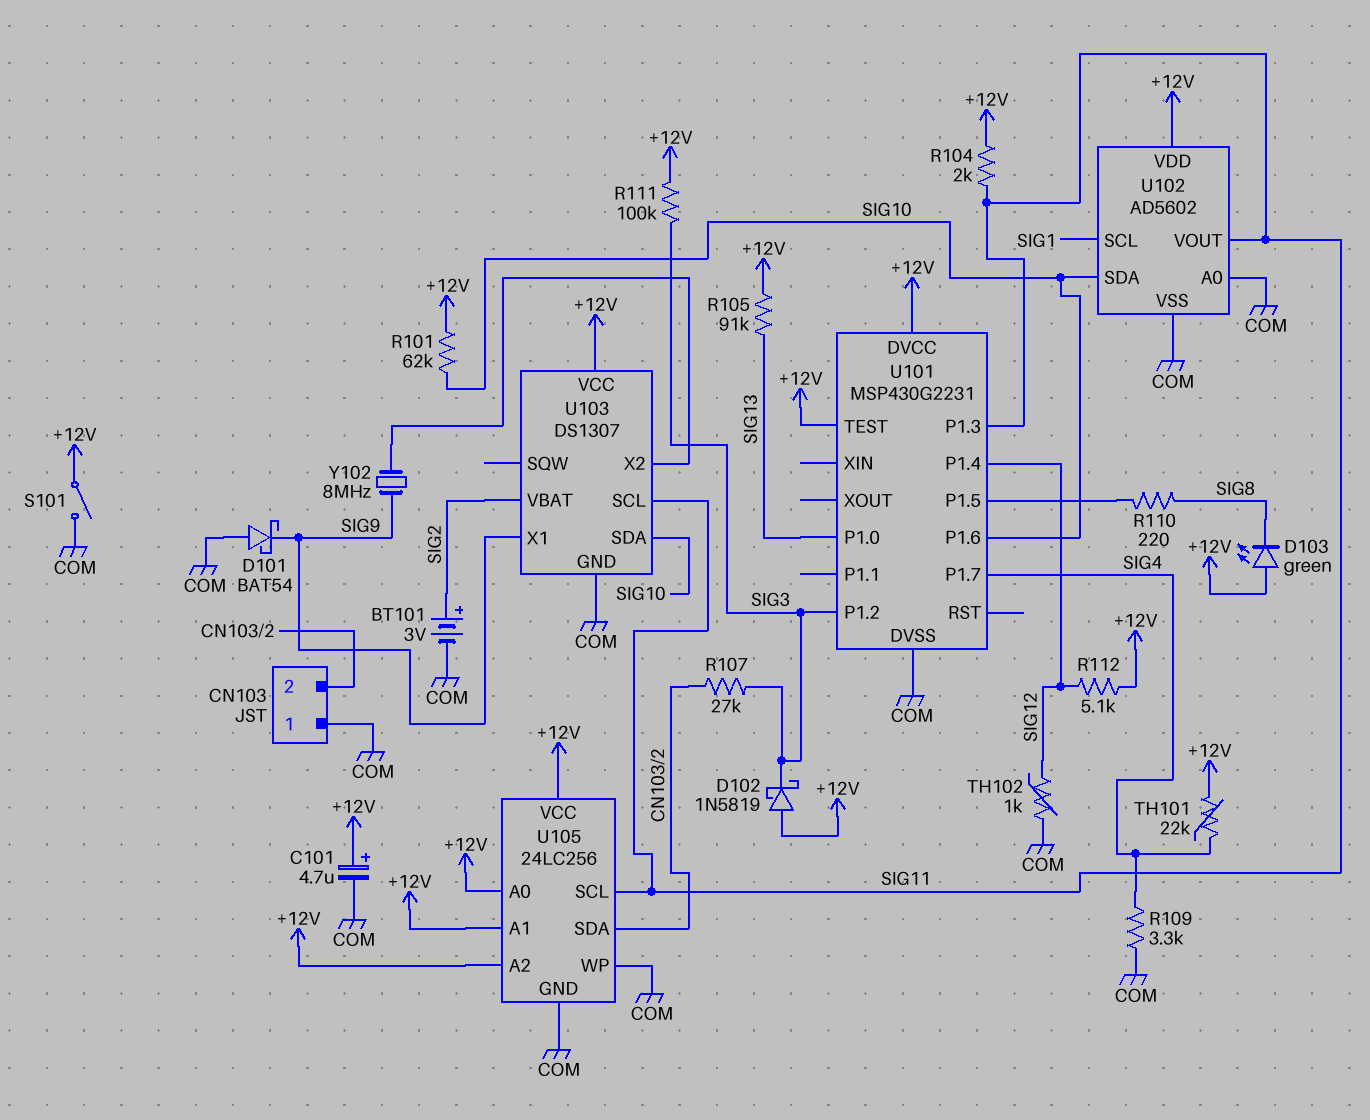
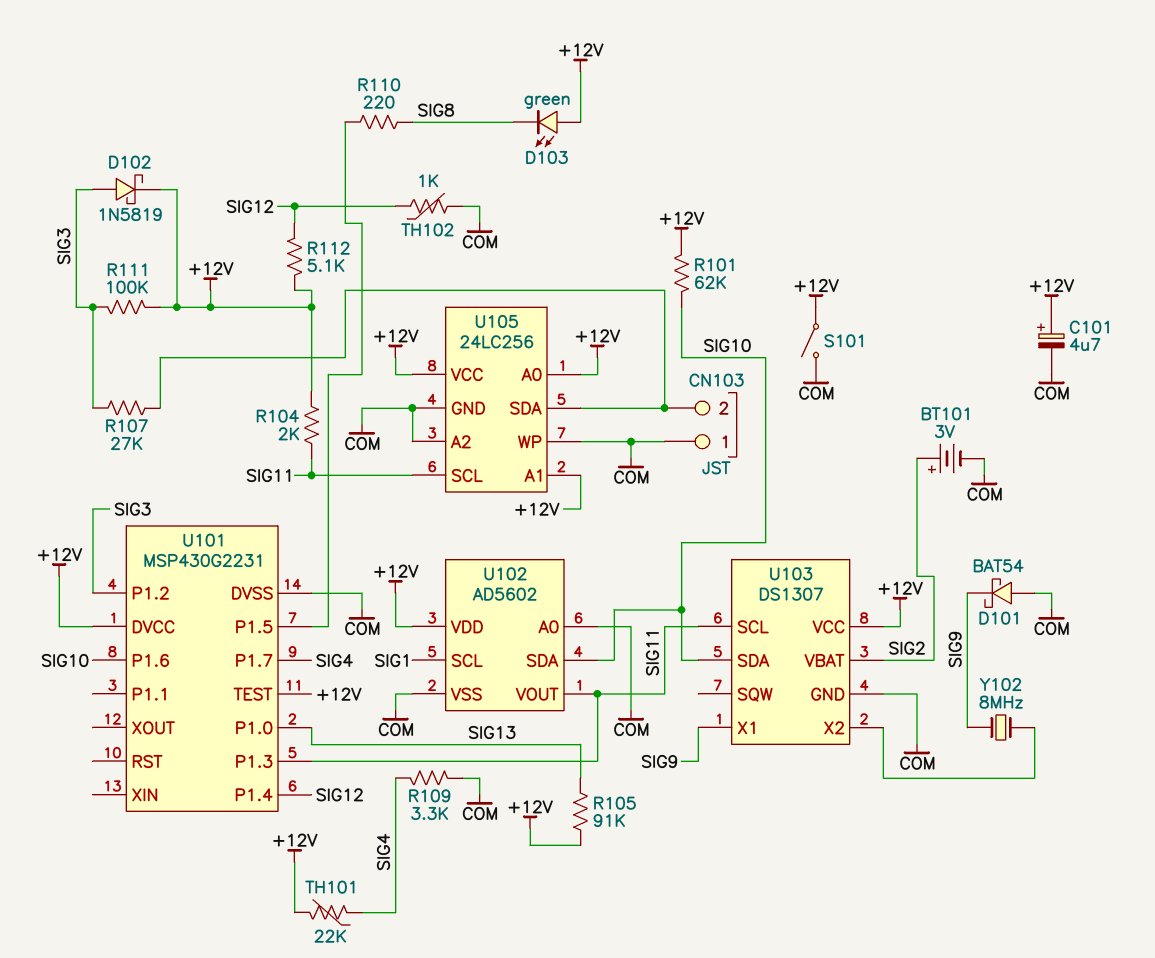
D102: schottky 1N5819 (A +12V, K SIG3) -> schottky 1N5819 (A SIG3, K +12V)
U105 pin A2: +12V -> COM

